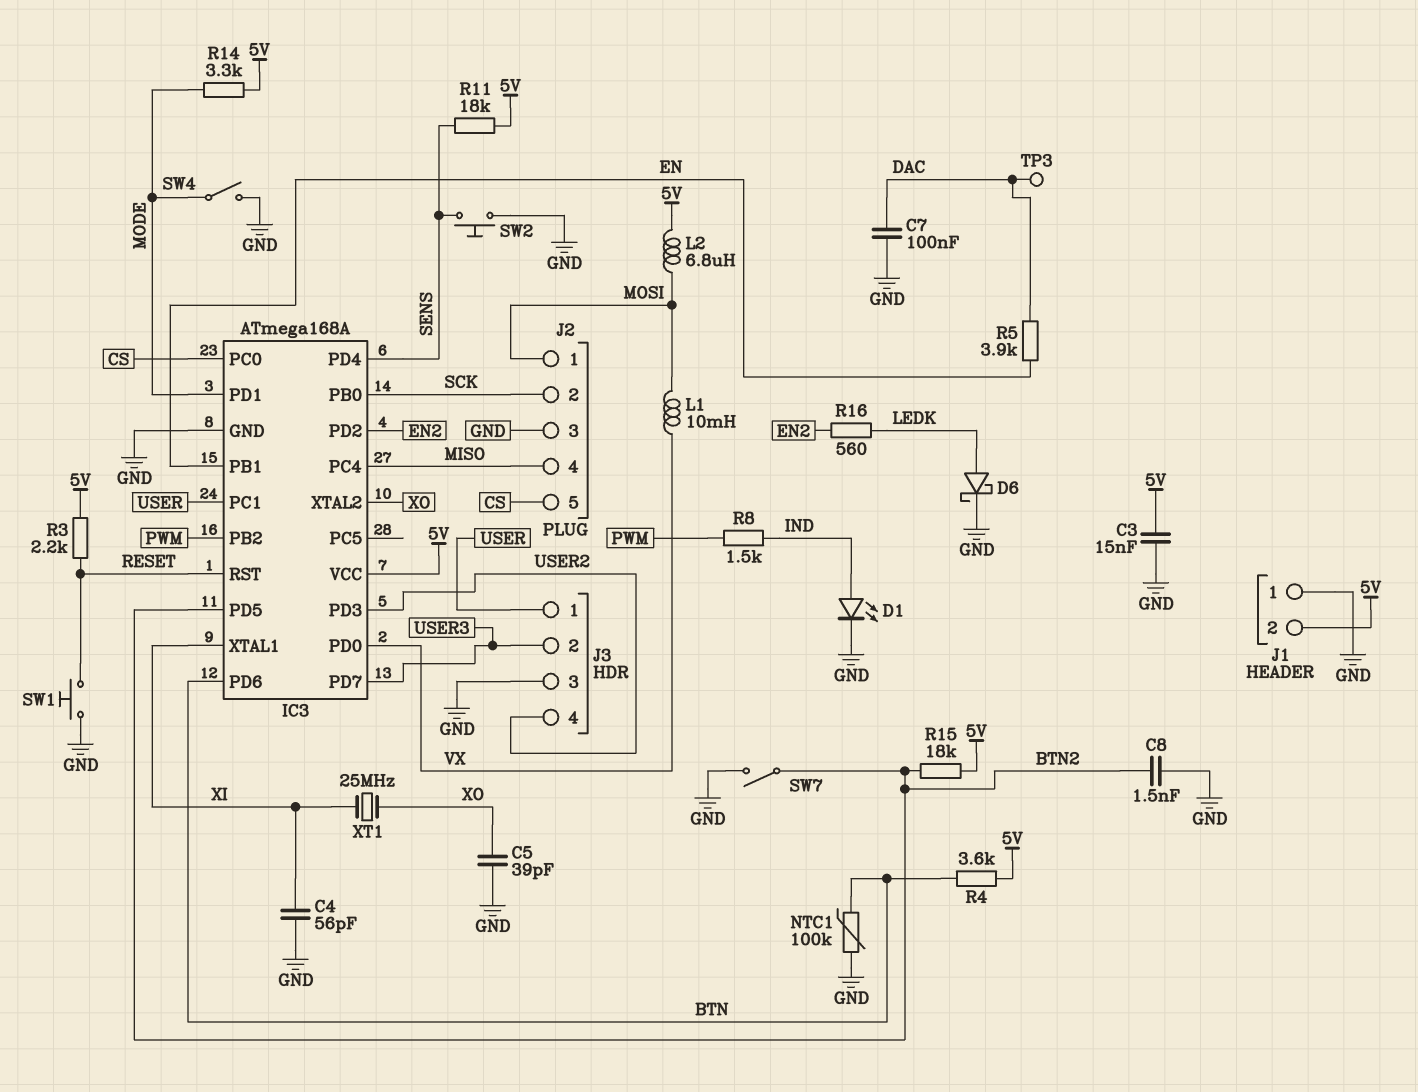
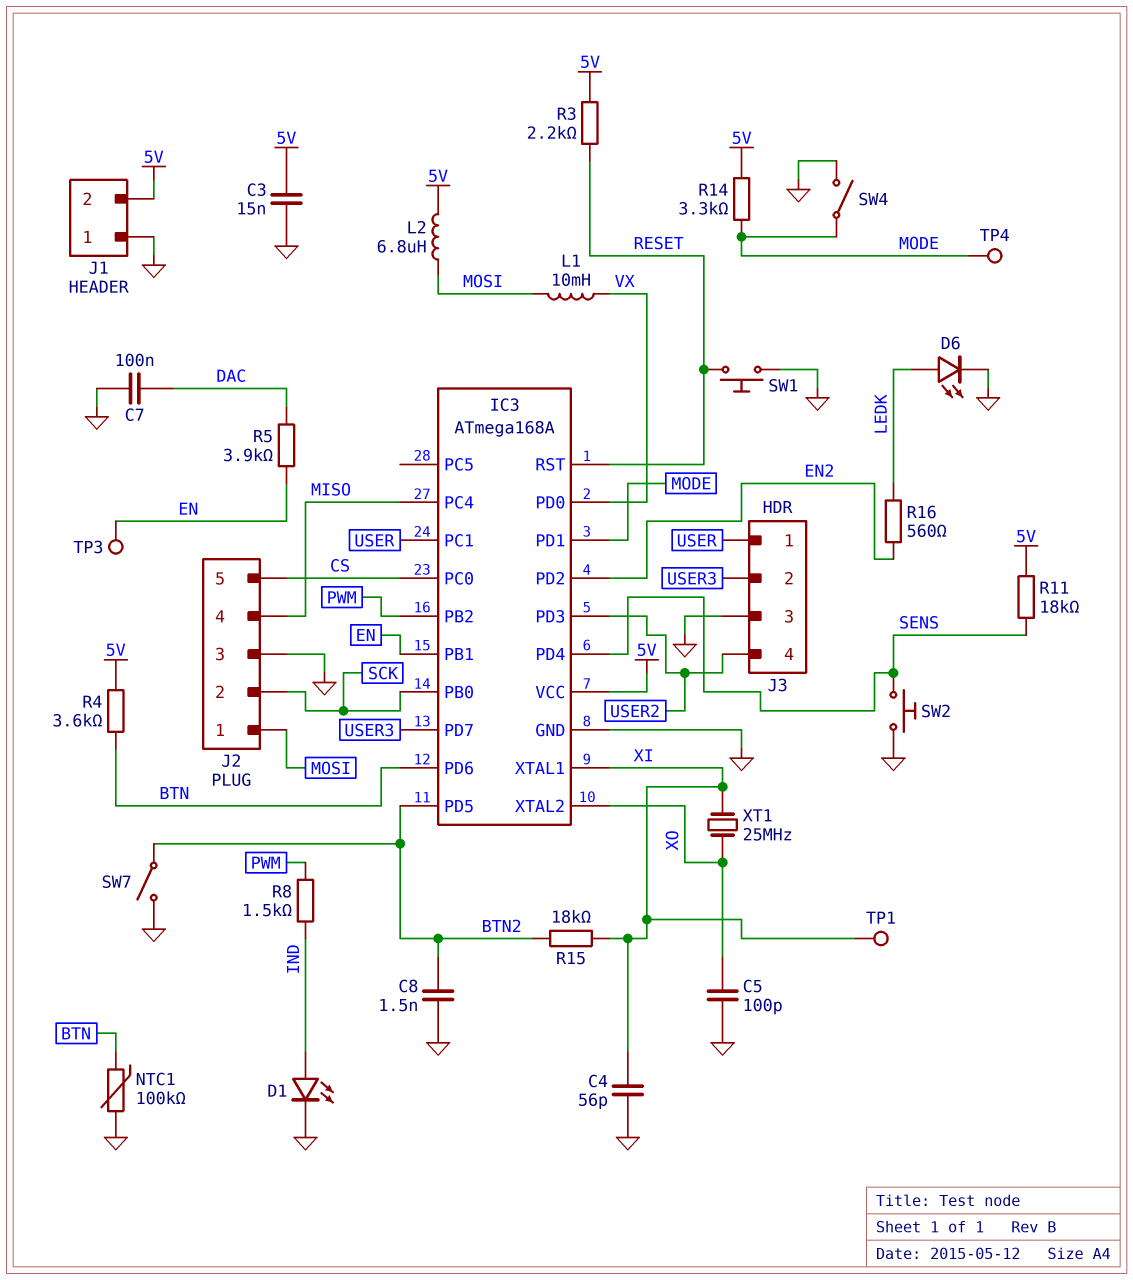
C5: 39pF (GND, XO) -> 100pF (GND, XO)
D6: schottky (A LEDK, K GND) -> LED (A LEDK, K GND)
R15: 18k (5V, BTN2) -> 18k (BTN2, XI)
TP1: none -> test point (XI)
TP3: test point (DAC) -> test point (EN)
TP4: none -> test point (MODE)

